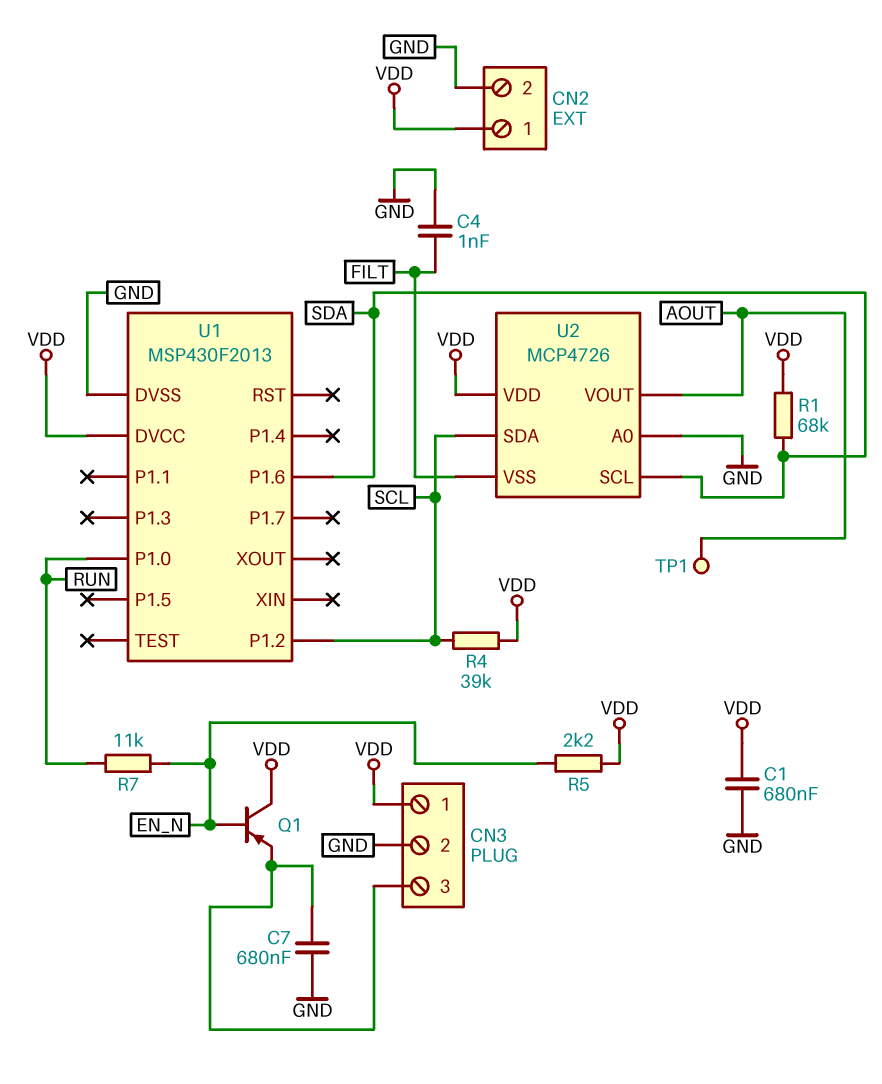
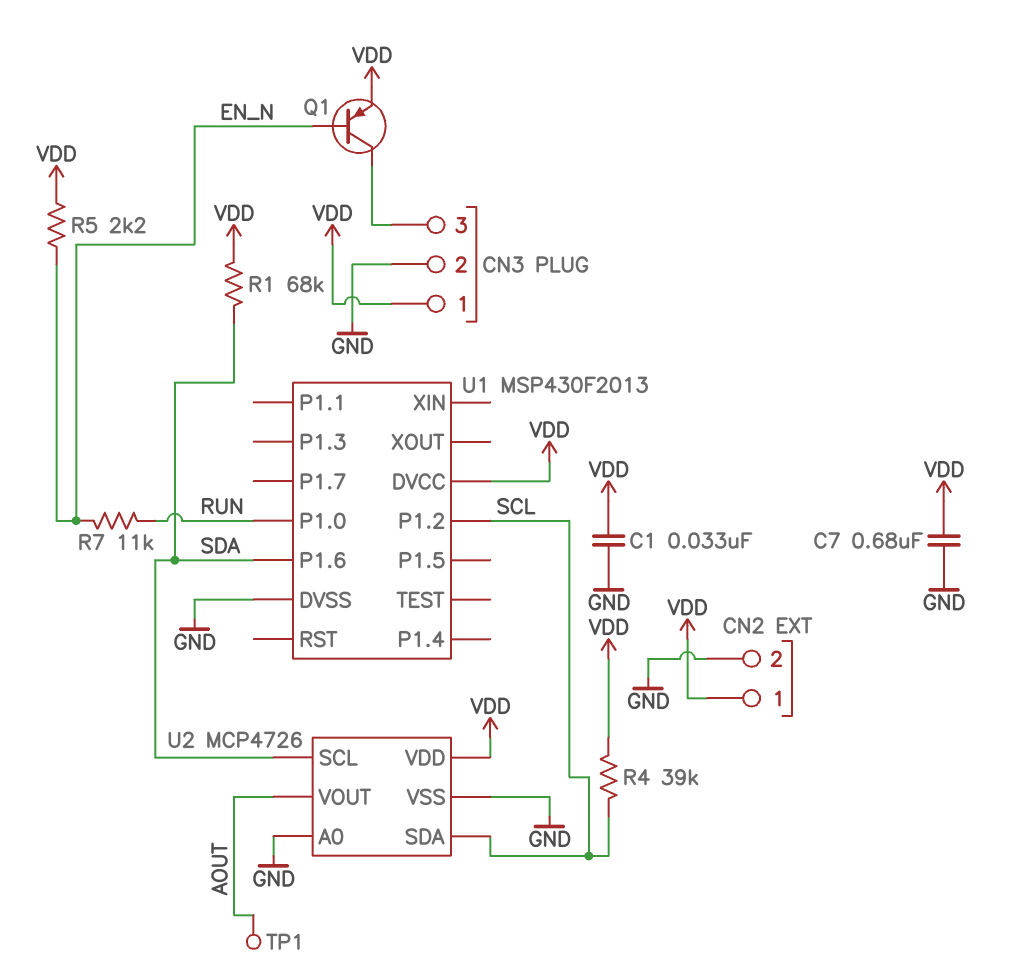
C1: 680nF (GND, VDD) -> 33nF (GND, VDD)
C4: 1nF (FILT, GND) -> none
C7: 680nF (CN3/3, GND) -> 680nF (GND, VDD)
Q1: PNP (B EN_N, C VDD, E CN3/3) -> PNP (B EN_N, C CN3/3, E VDD)
U2 pin VSS: FILT -> GND

